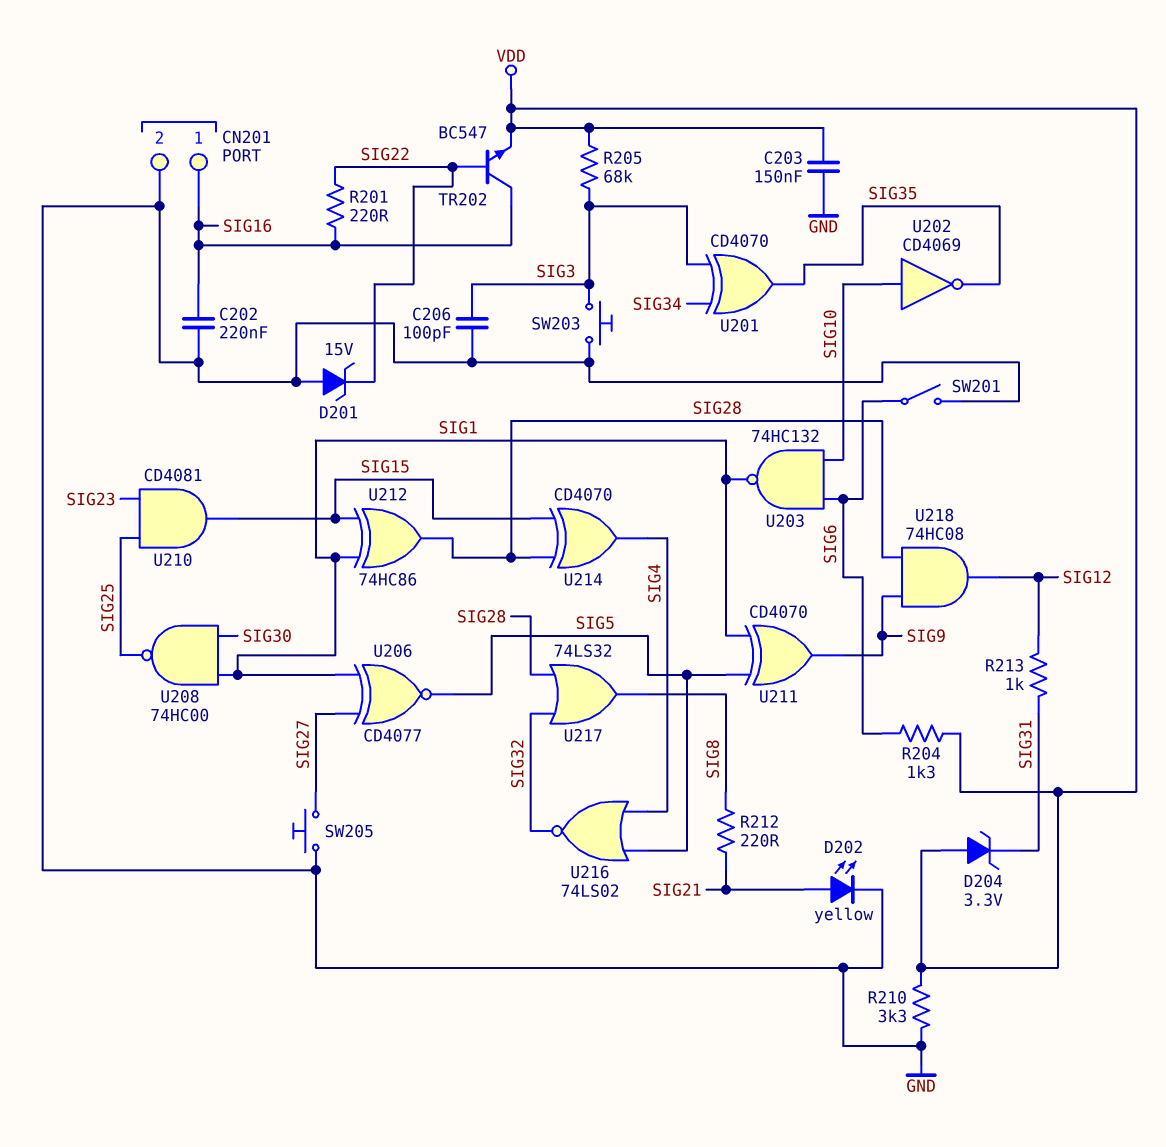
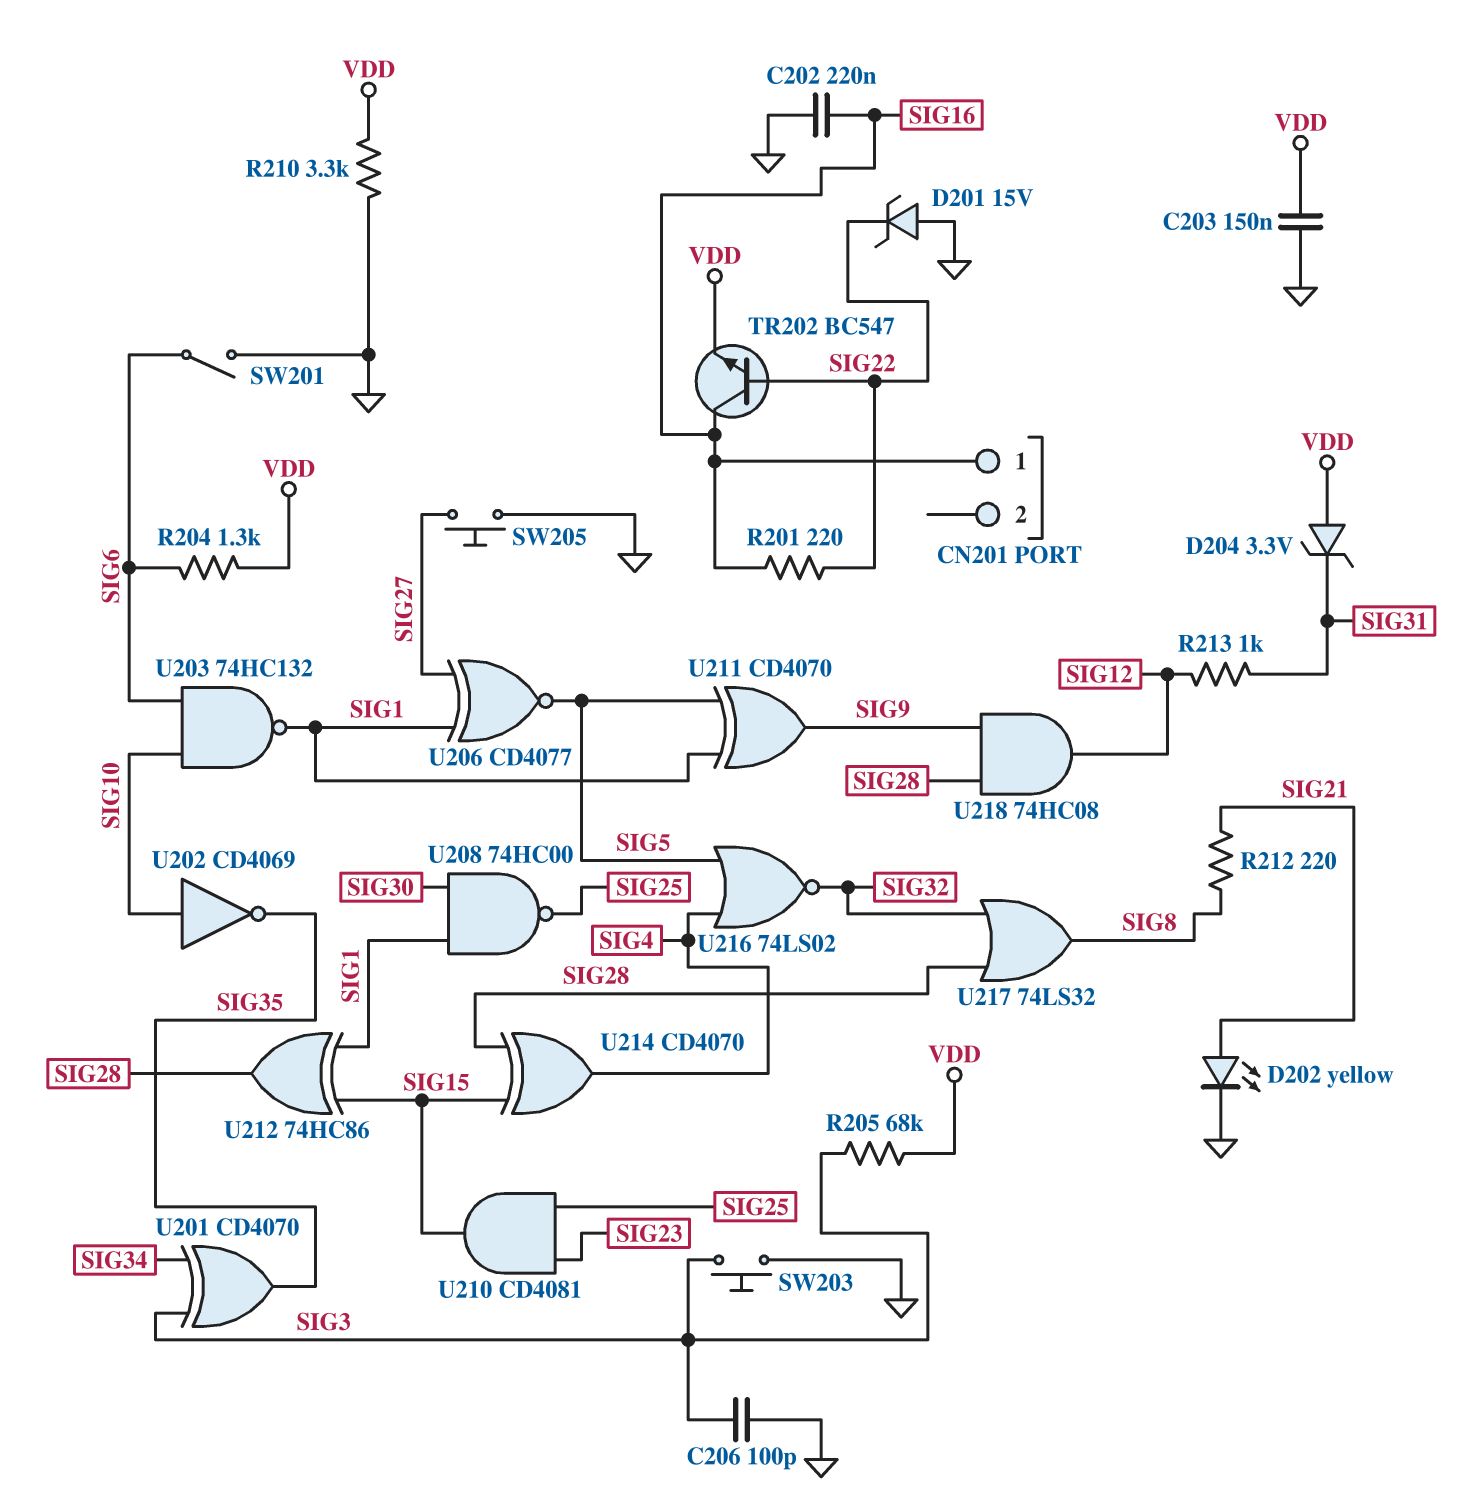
CN201 pin 2: GND -> none

